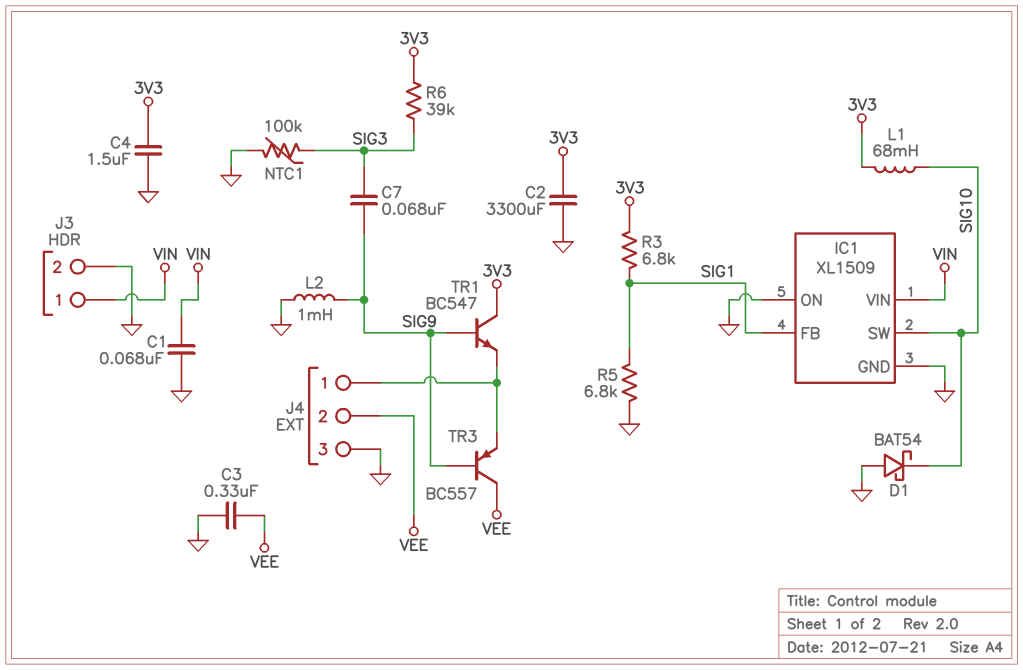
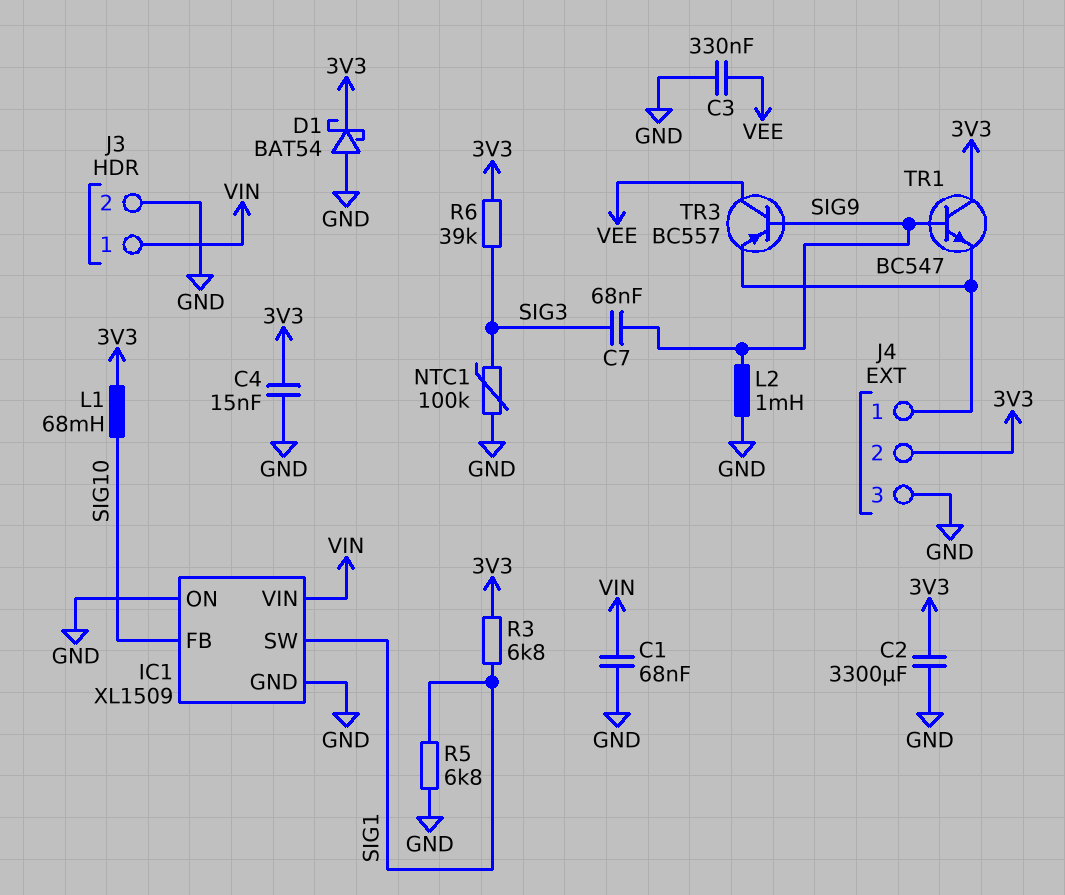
C4: 1.5uF (3V3, GND) -> 15nF (3V3, GND)
D1: schottky BAT54 (A GND, K SIG10) -> schottky BAT54 (A GND, K 3V3)
IC1 pin FB: SIG1 -> SIG10
IC1 pin SW: SIG10 -> SIG1
J4 pin 2: VEE -> 3V3

